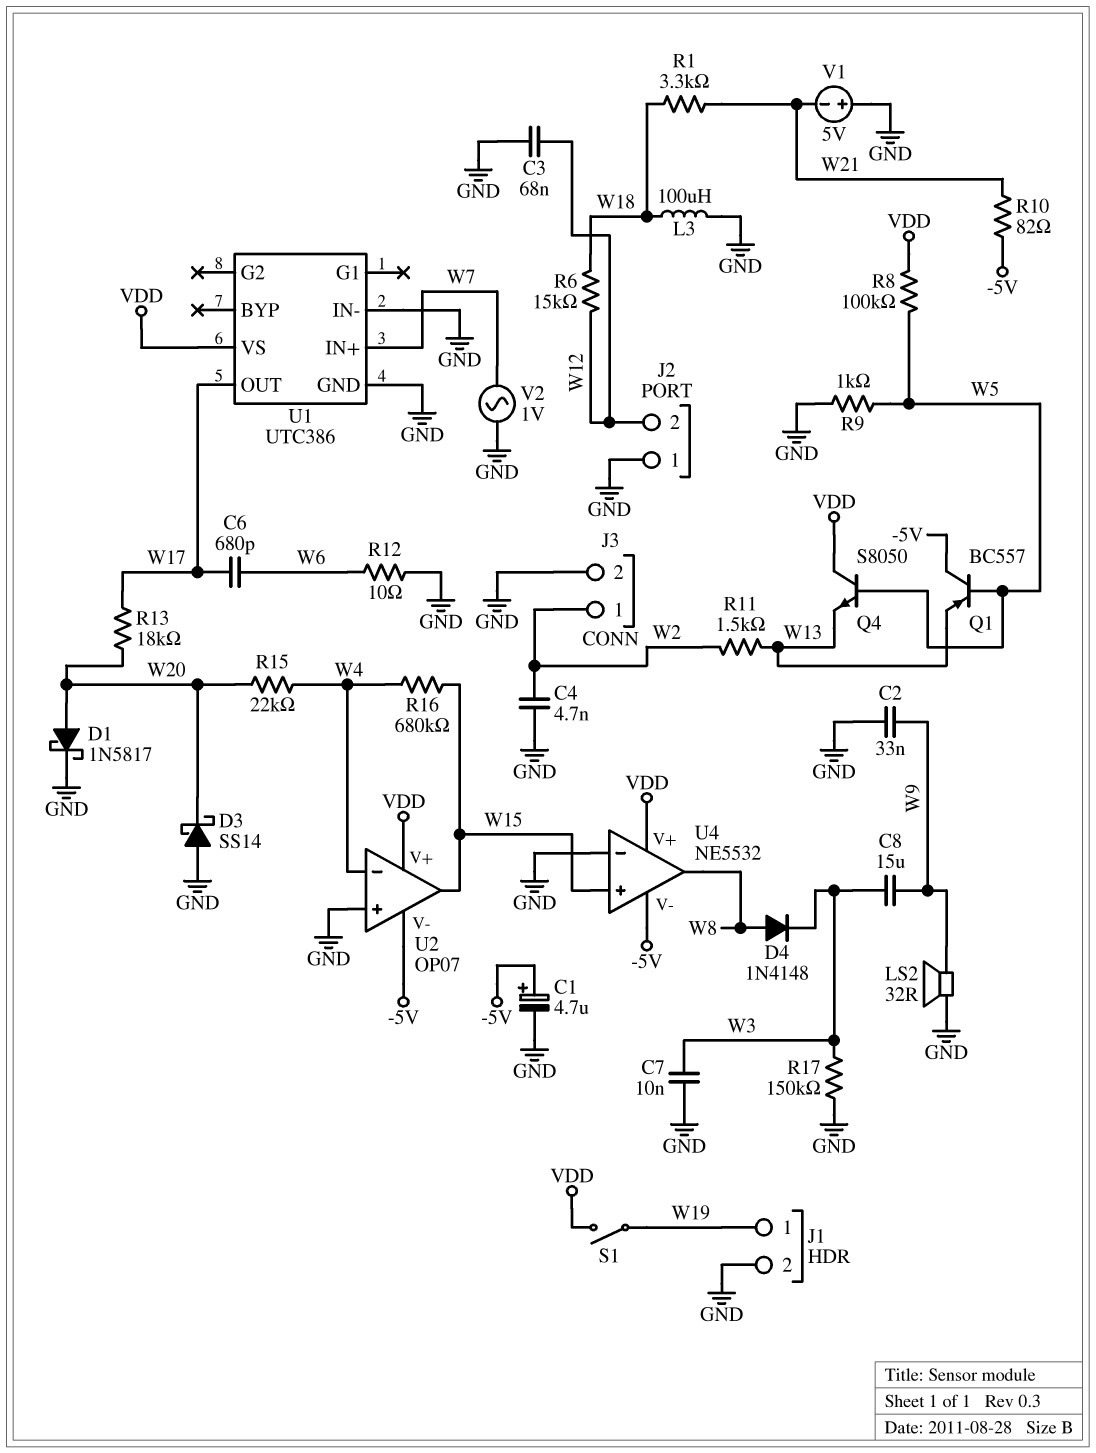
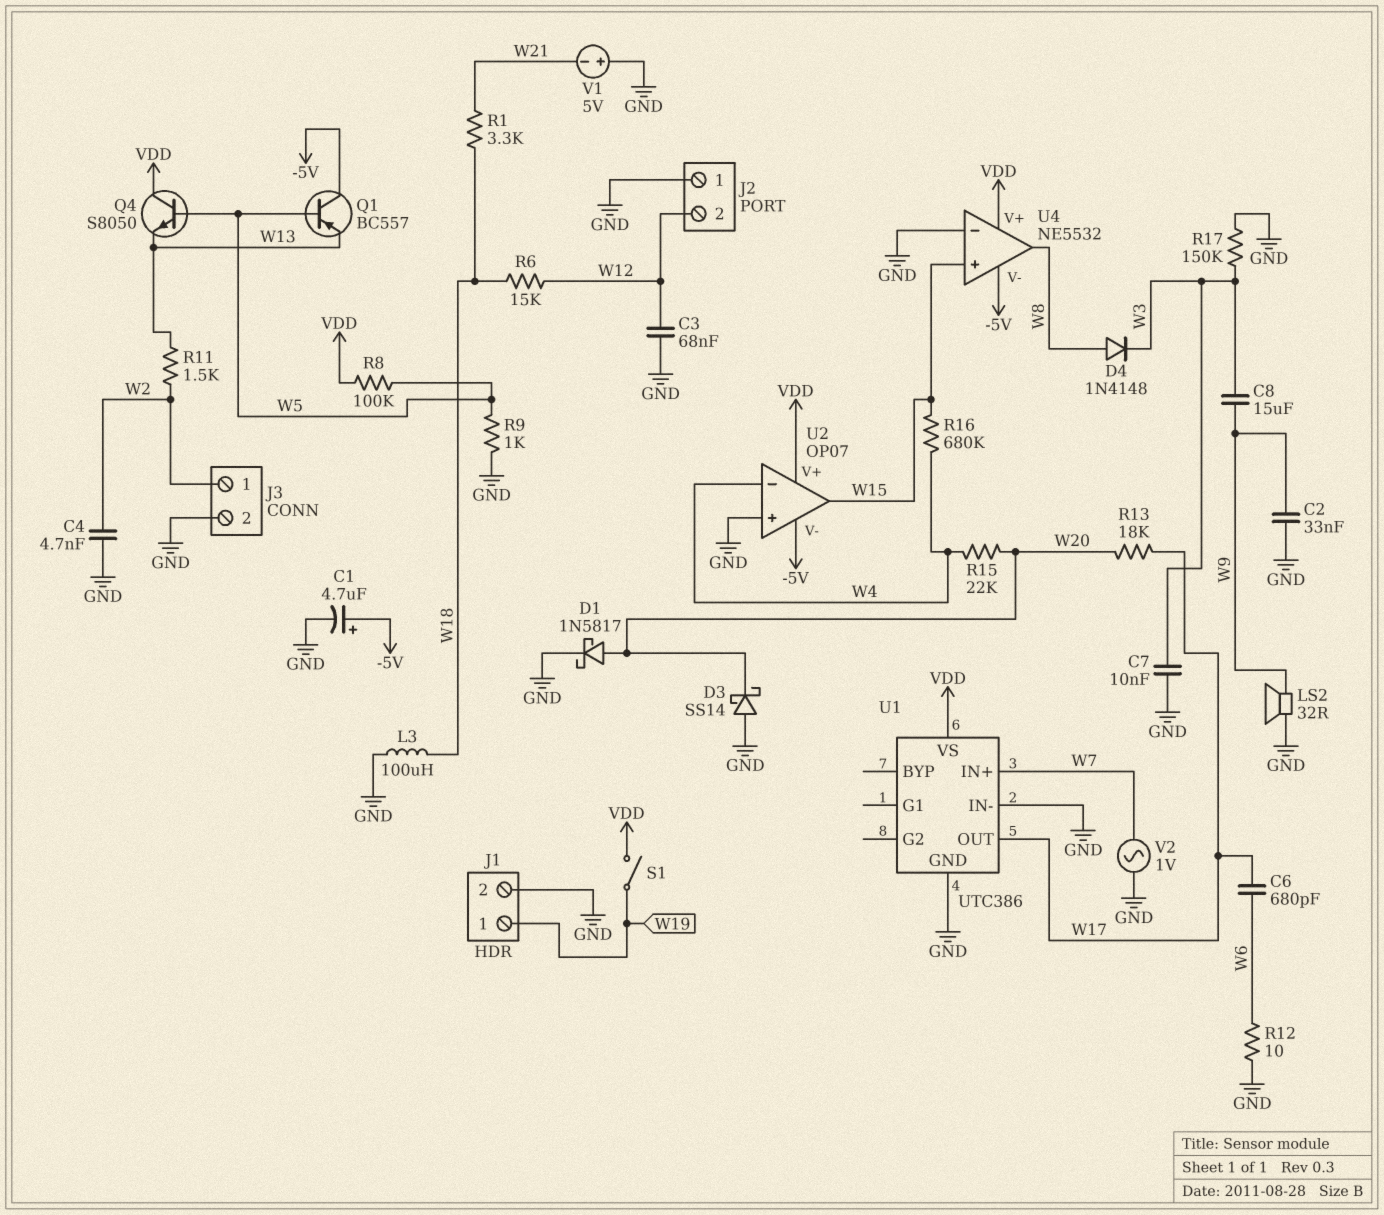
R10: 82 (-5V, W21) -> none

